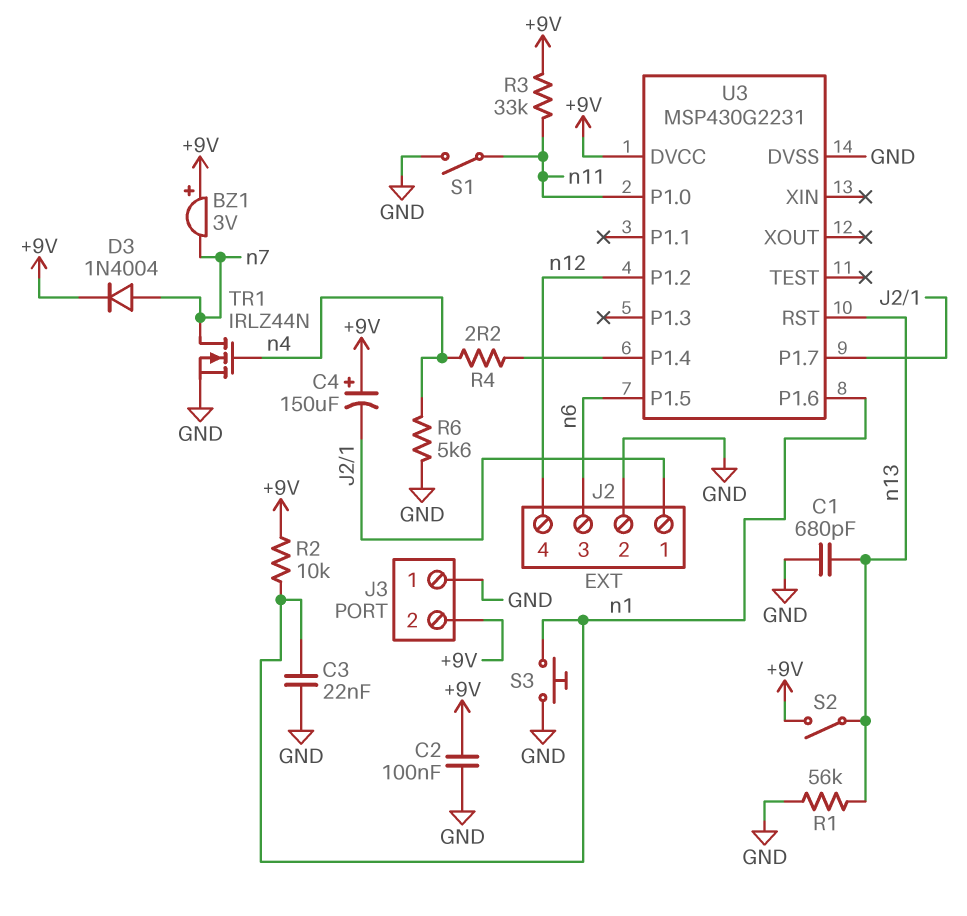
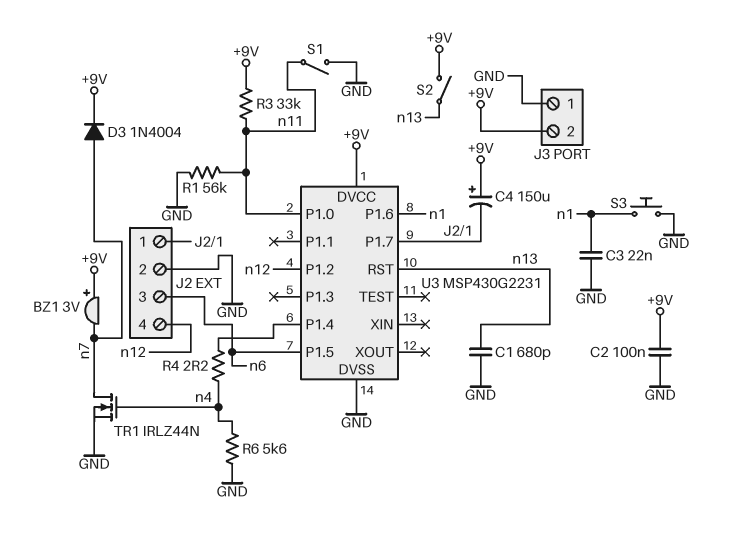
R1: 56k (GND, n13) -> 56k (GND, n11)
R2: 10k (+9V, n1) -> none

